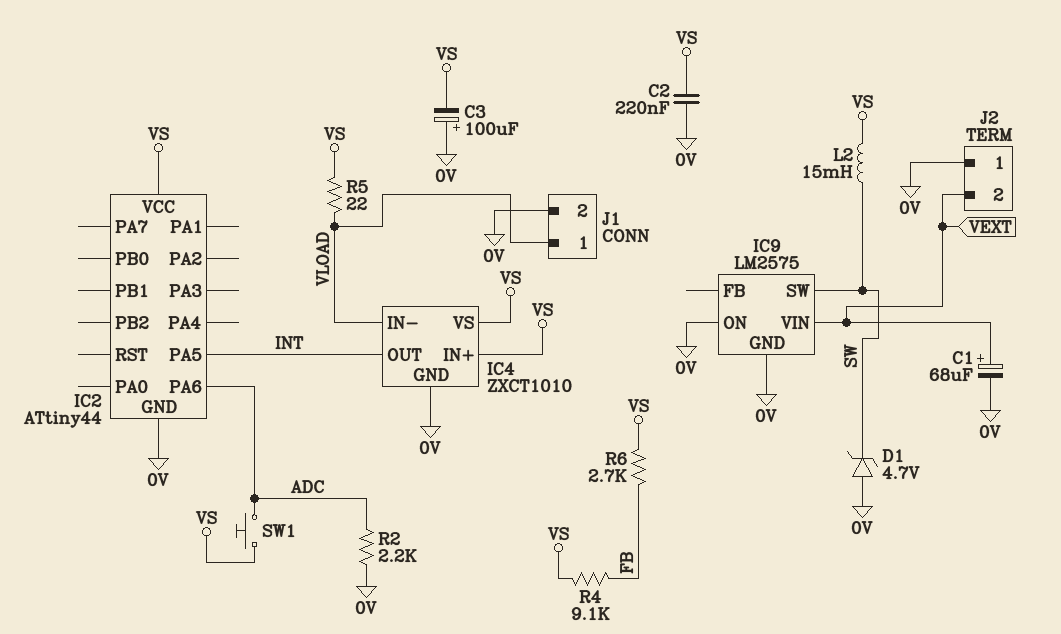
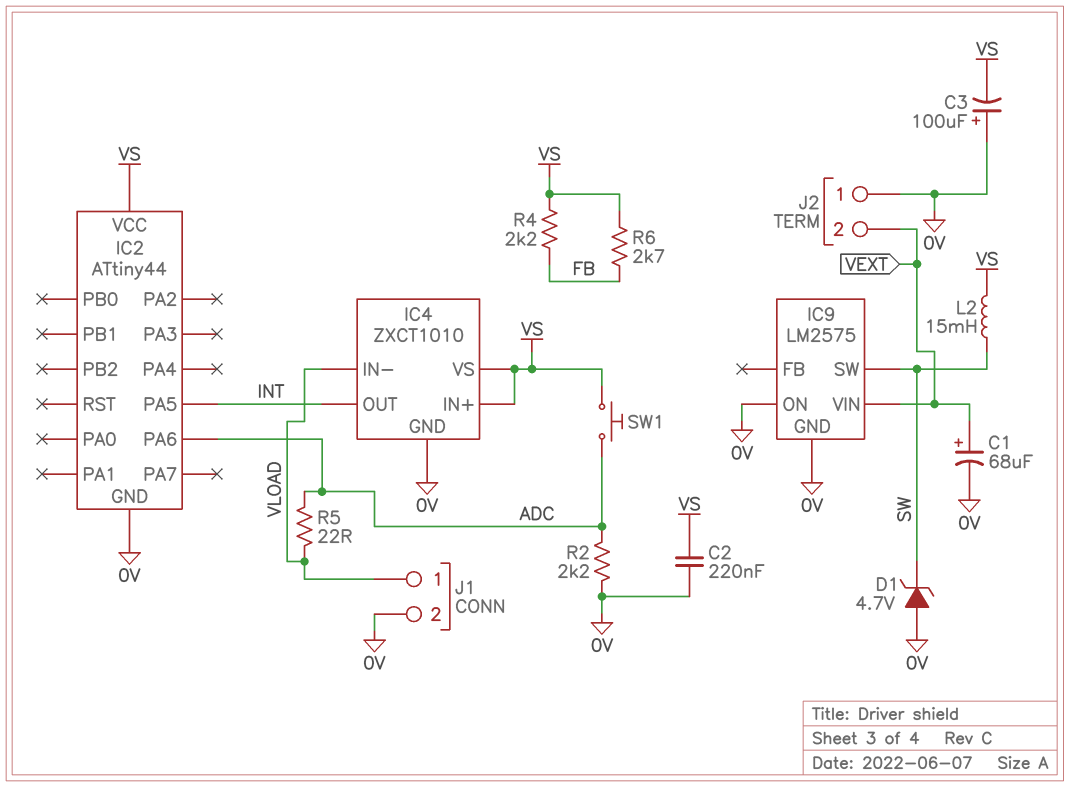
R4: 9.1k (FB, VS) -> 2.2k (FB, VS)
R5: 22 (VLOAD, VS) -> 22 (ADC, VLOAD)

